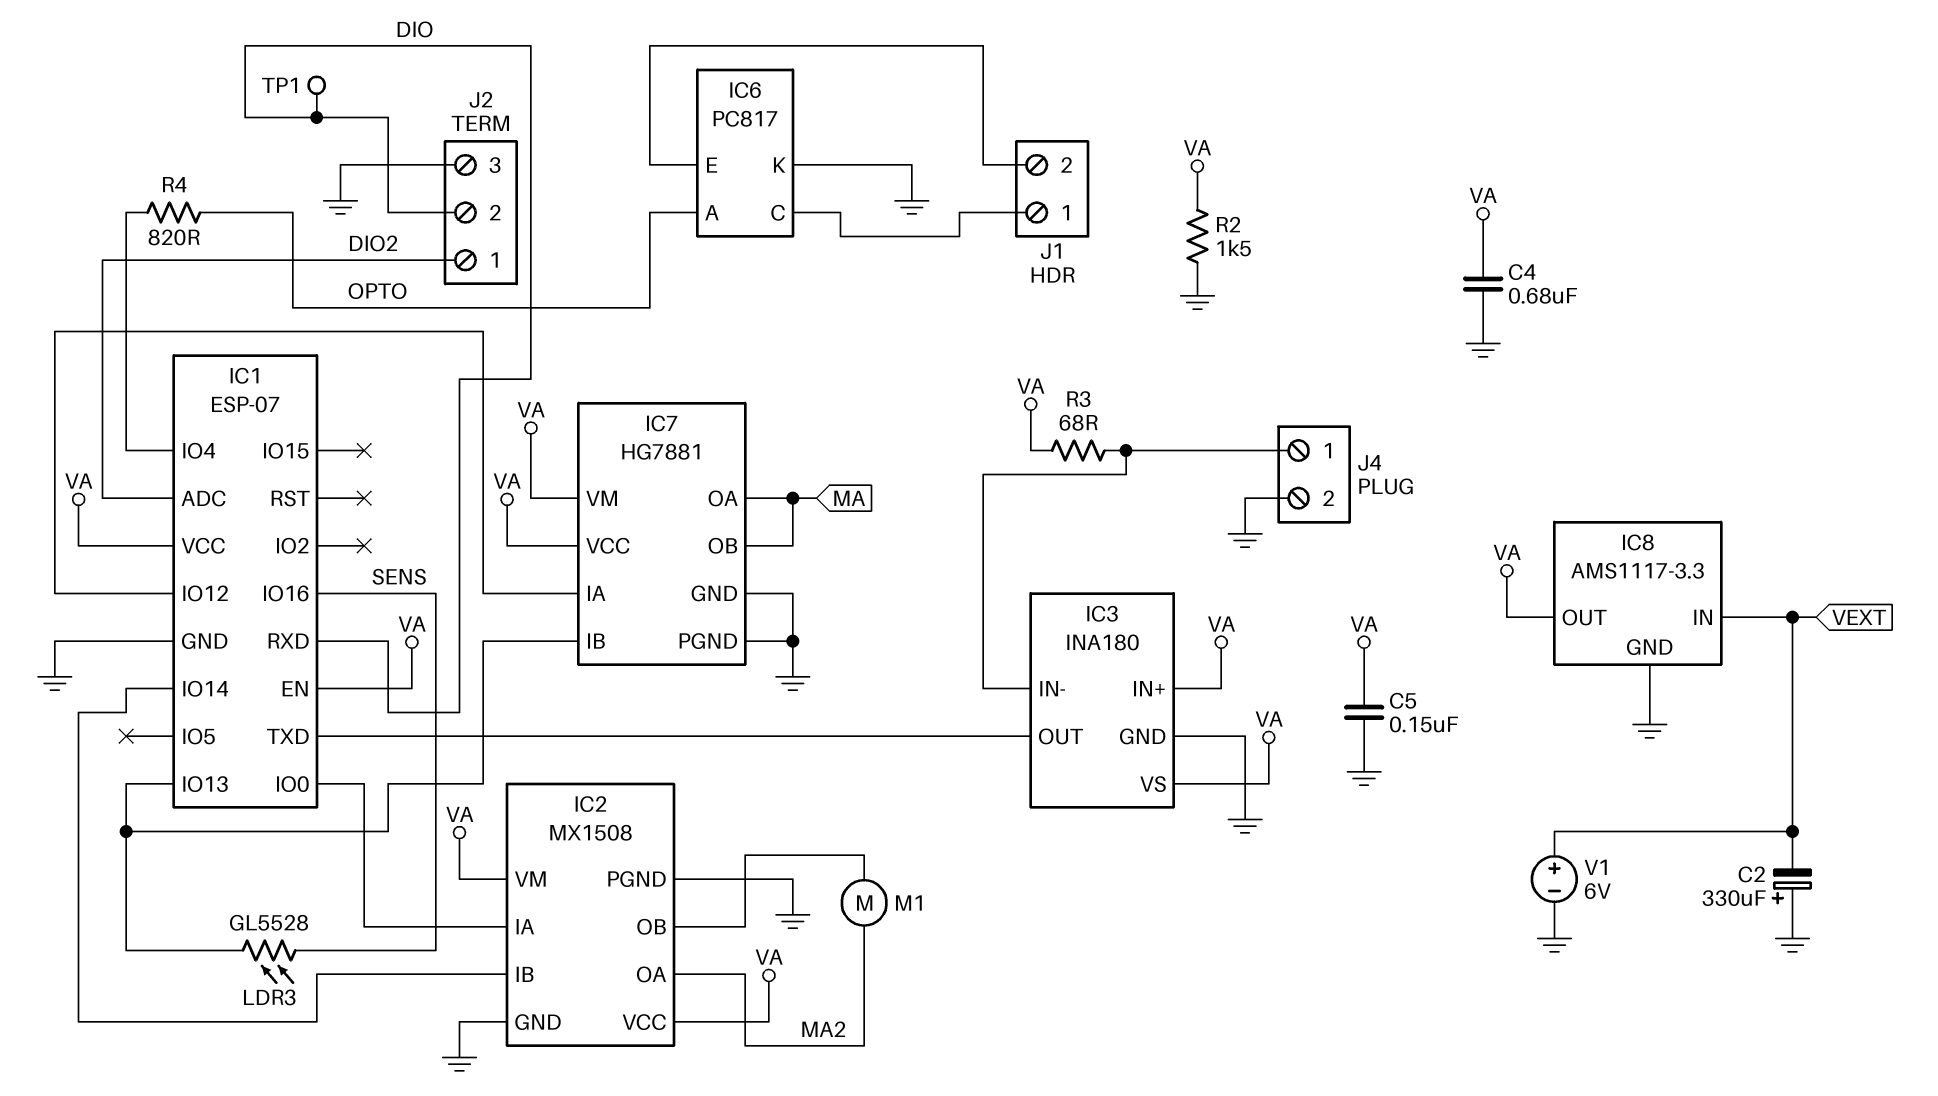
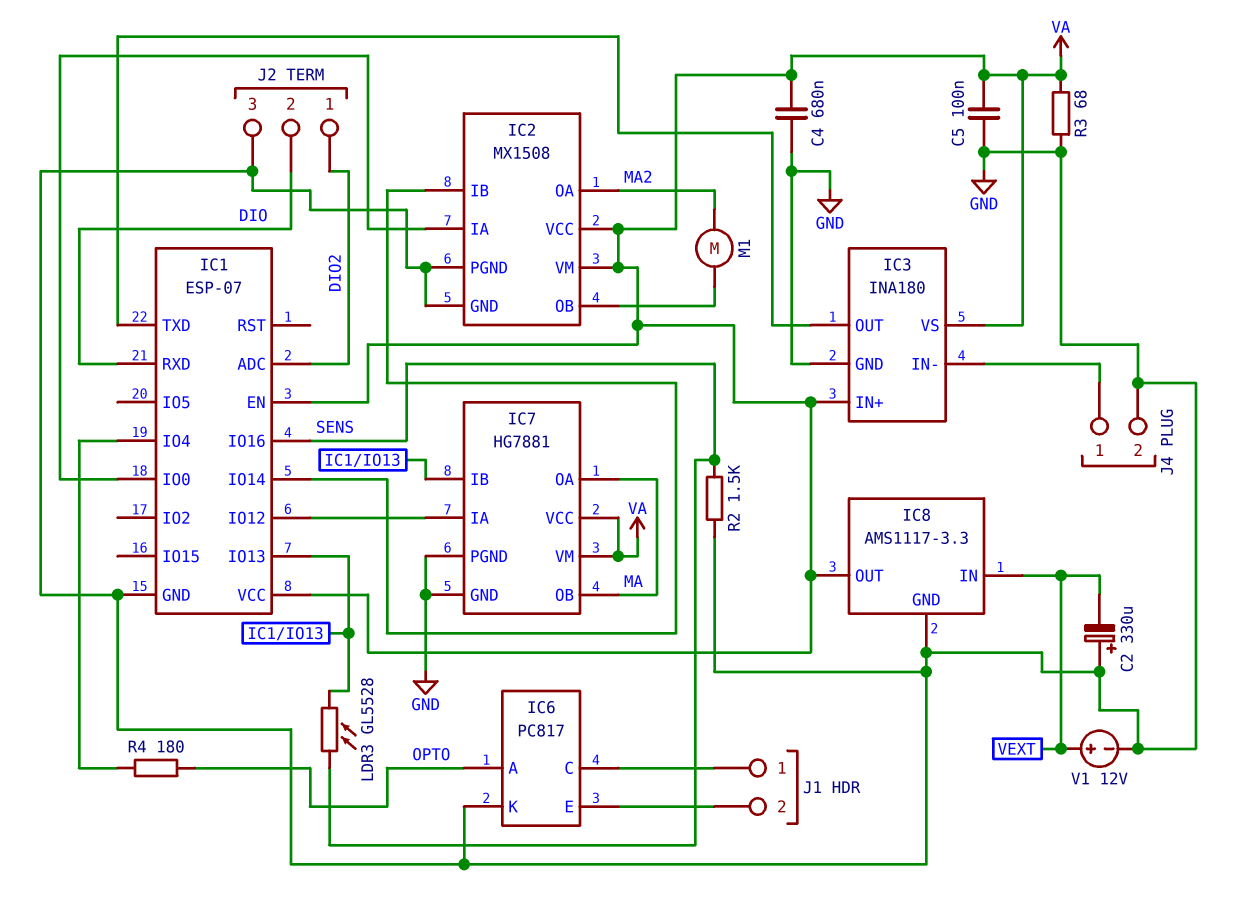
C5: 150nF (GND, VA) -> 100nF (GND, VA)
R2: 1.5k (GND, VA) -> 1.5k (GND, SENS)
R3: 68 (IC3/IN-, VA) -> 68 (GND, VA)
R4: 820 (IC1/IO4, OPTO) -> 180 (IC1/IO4, OPTO)
TP1: test point (DIO) -> none
V1: 6V (plus VEXT, minus GND) -> 12V (plus VEXT, minus GND)

